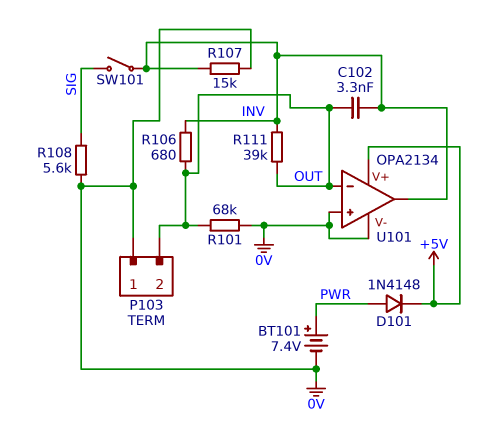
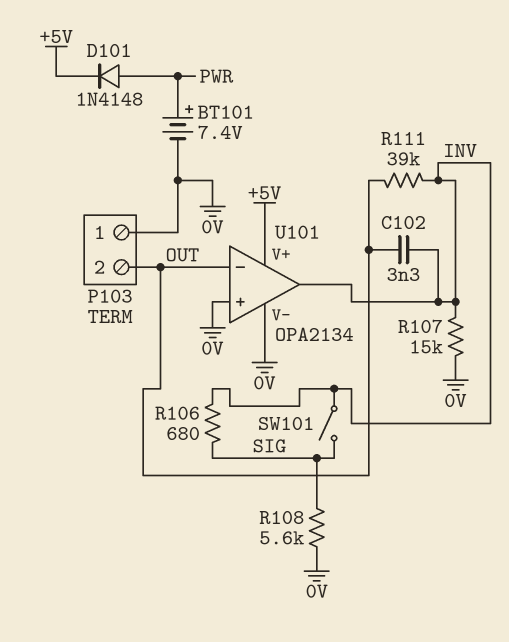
R101: 68k (0V, OUT) -> none
R106: 680 (INV, OUT) -> 680 (INV, SIG)

